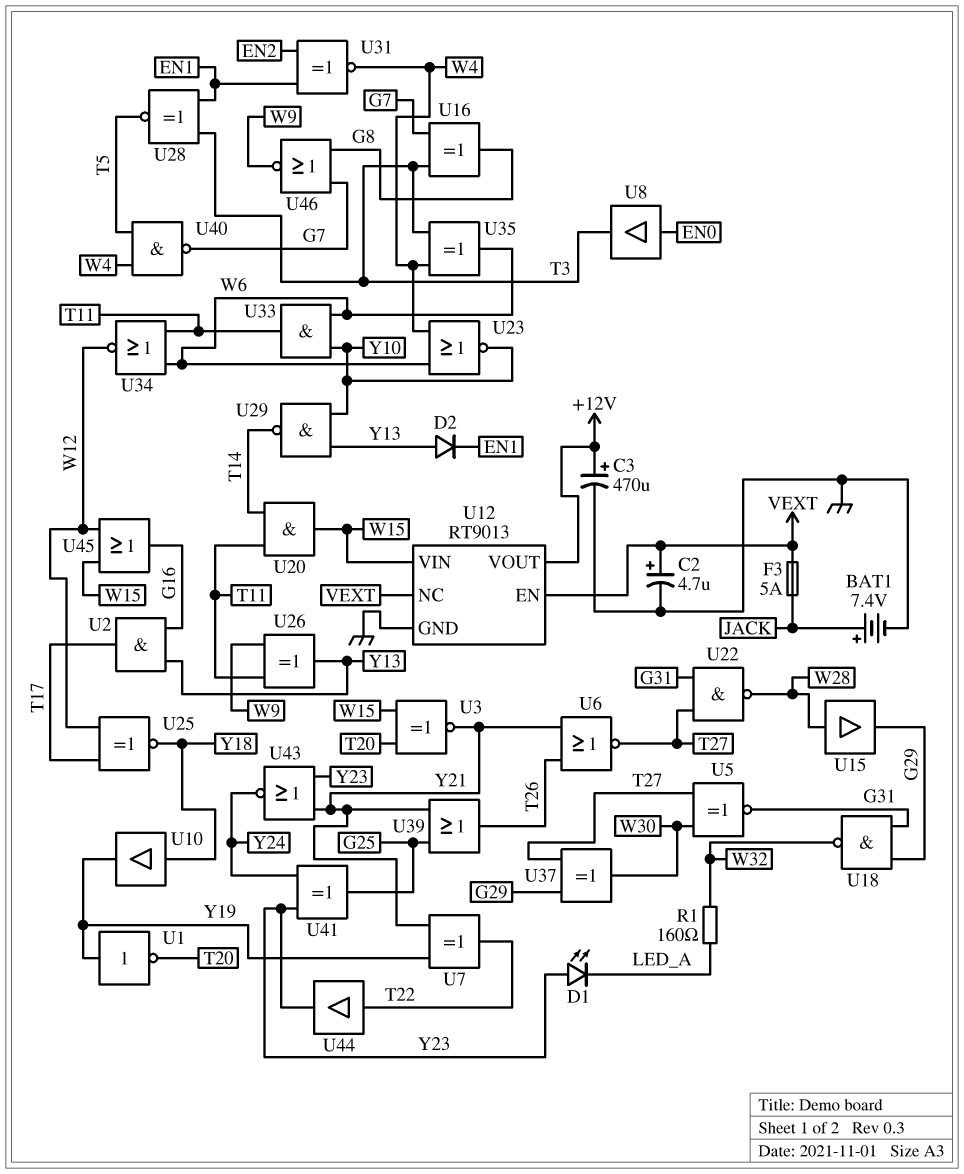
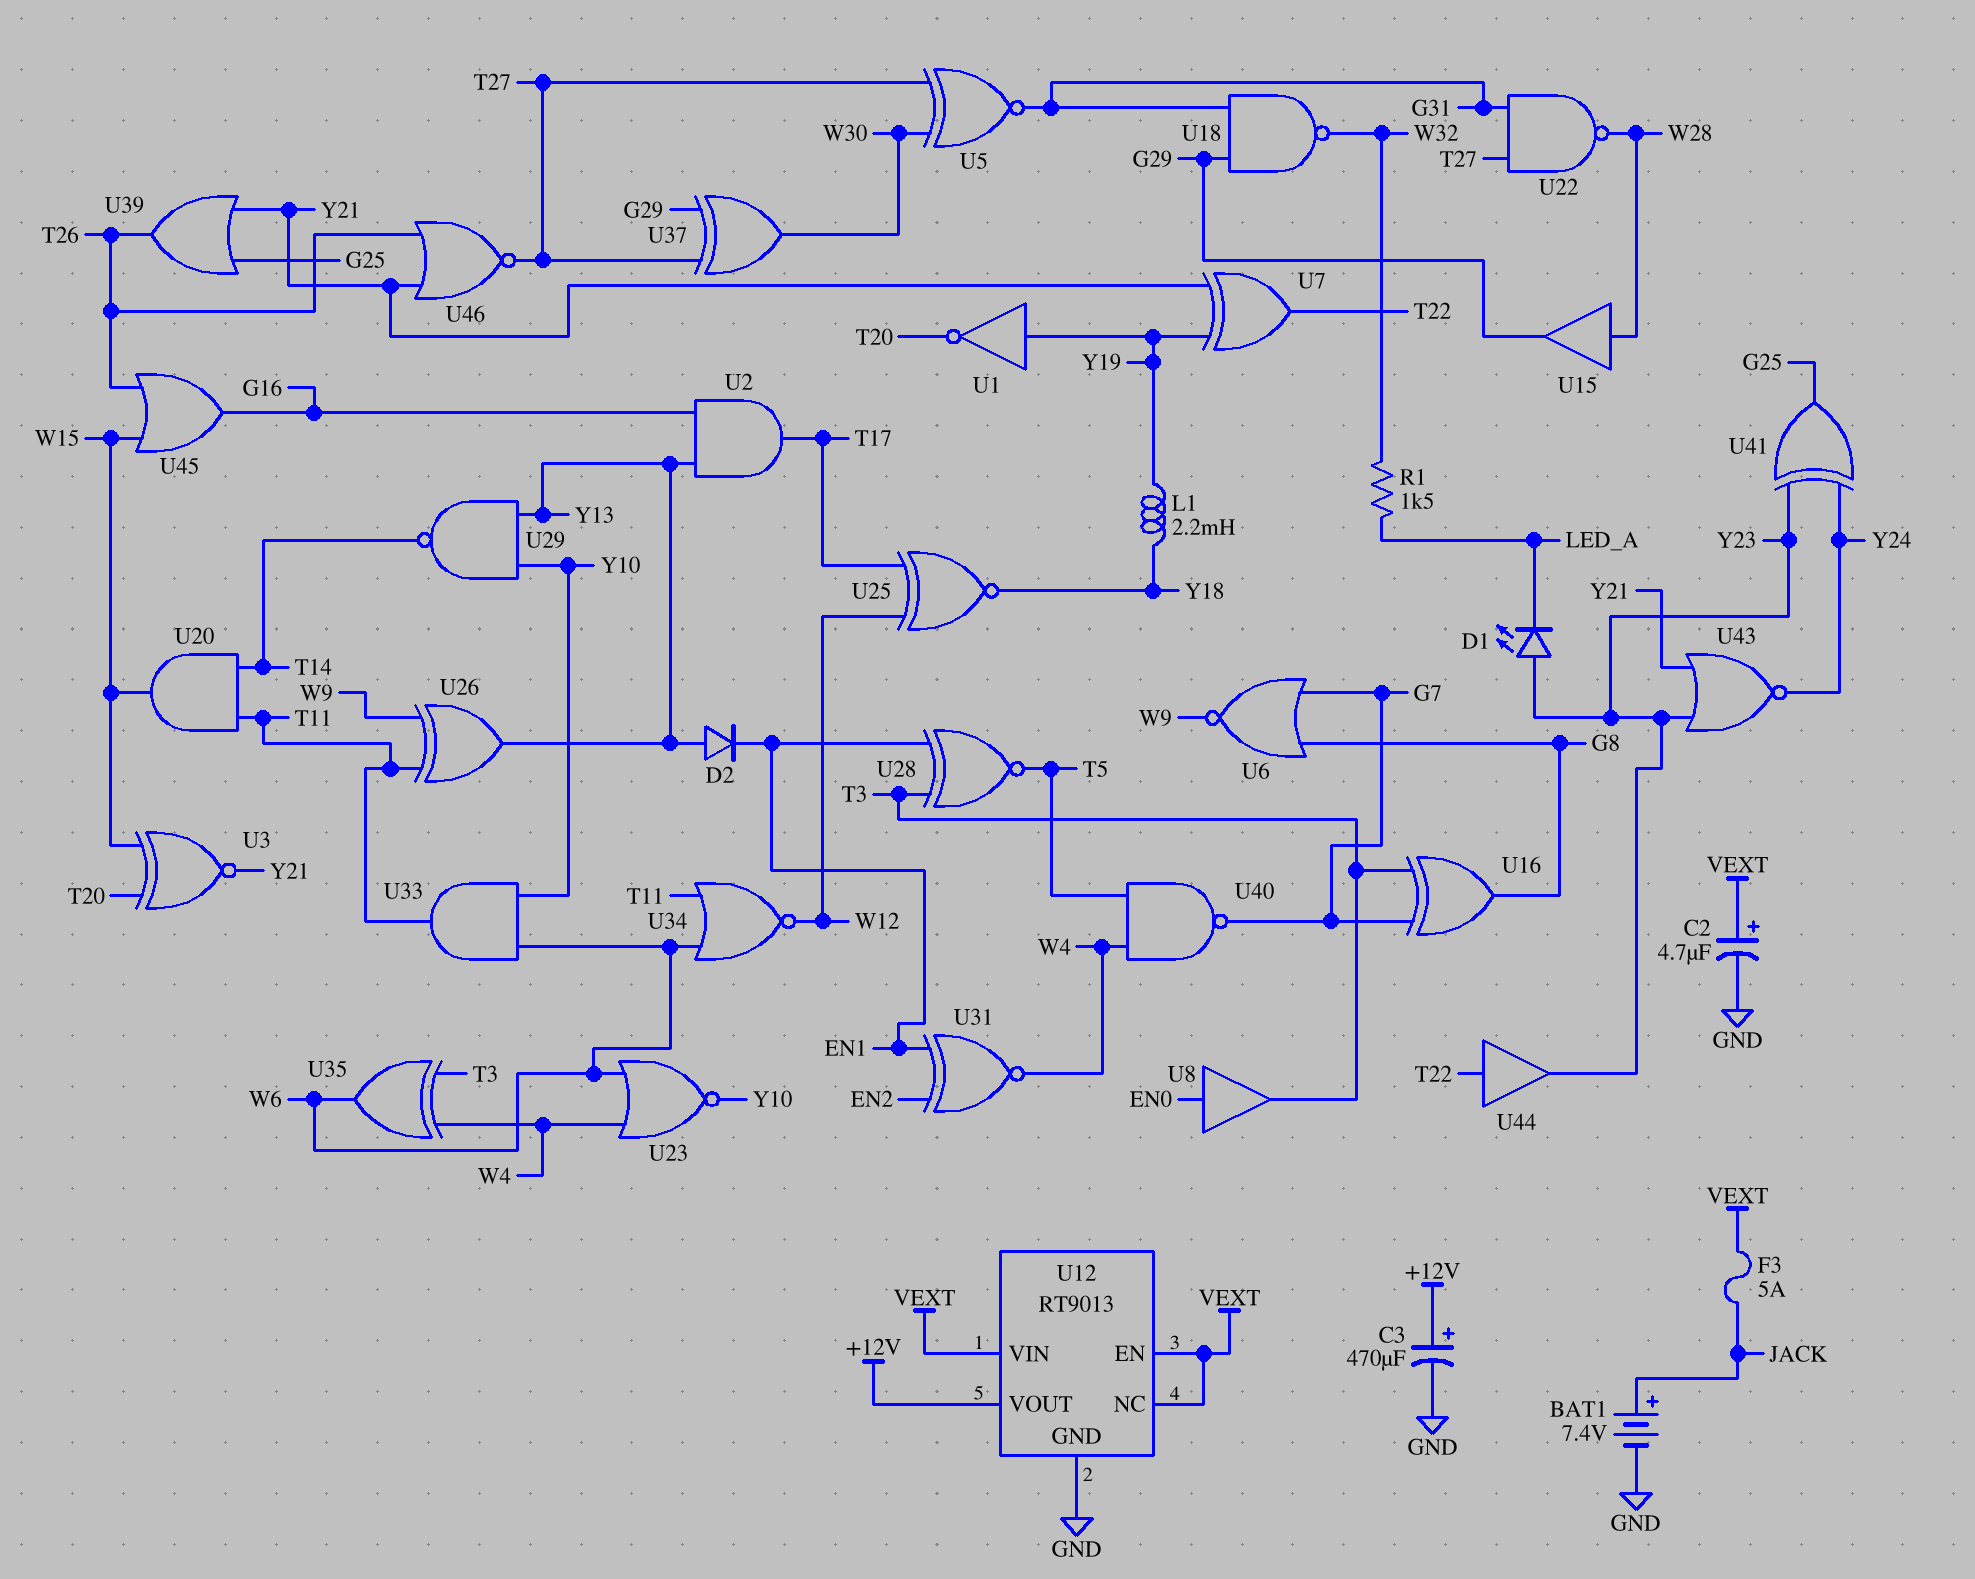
L1: none -> 2.2mH (Y18, Y19)
R1: 160 (LED_A, W32) -> 1.5k (LED_A, W32)
U6: NOR (in T26, in Y21, out T27) -> NOR (in G7, in G8, out W9)
U10: buffer (in Y18, out Y19) -> none
U12 pin VIN: W15 -> VEXT
U45: OR (in W12, in W15, out G16) -> OR (in T26, in W15, out G16)
U46: NOR (in G7, in G8, out W9) -> NOR (in T26, in Y21, out T27)

